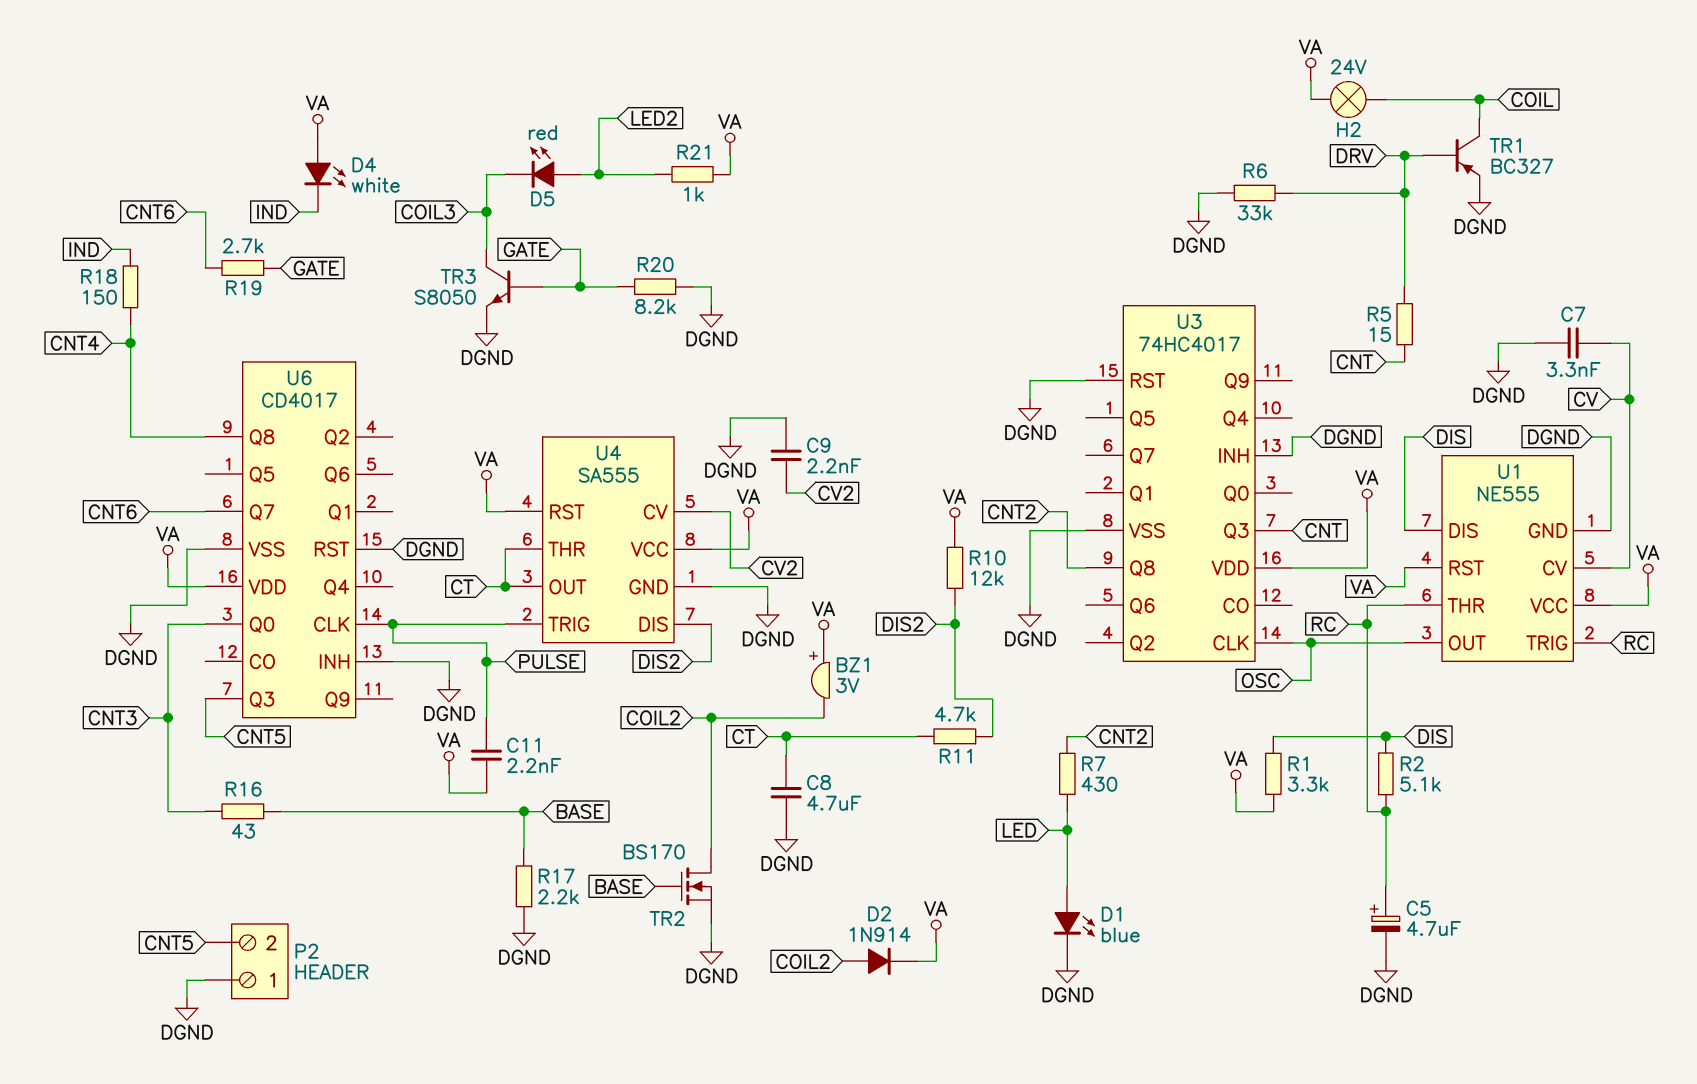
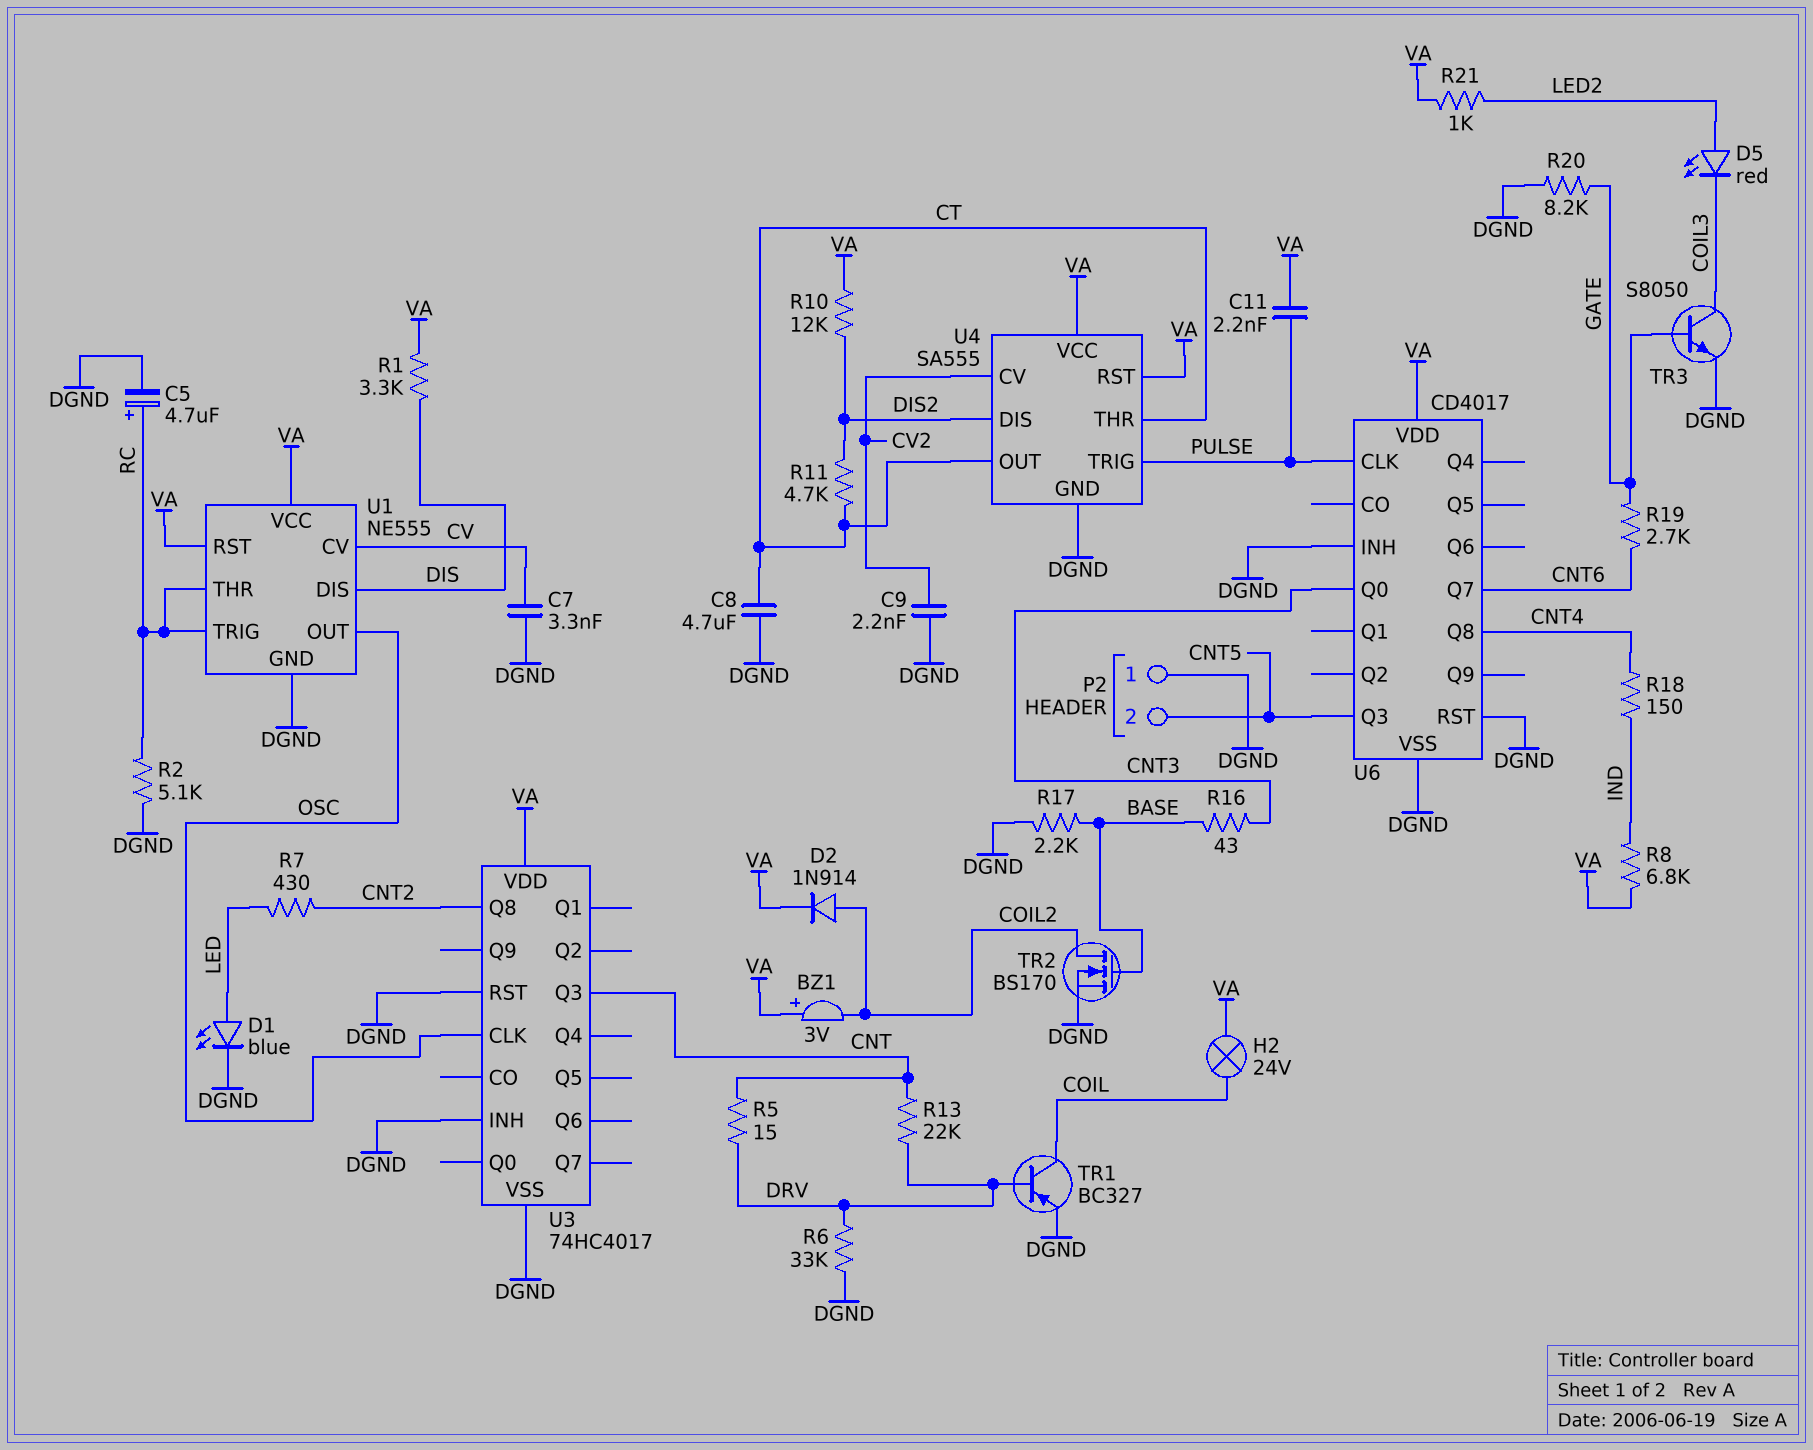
D4: LED white (A VA, K IND) -> none
R2: 5.1k (DIS, RC) -> 5.1k (DGND, RC)
R8: none -> 6.8k (IND, VA)
R13: none -> 22k (CNT, DRV)

